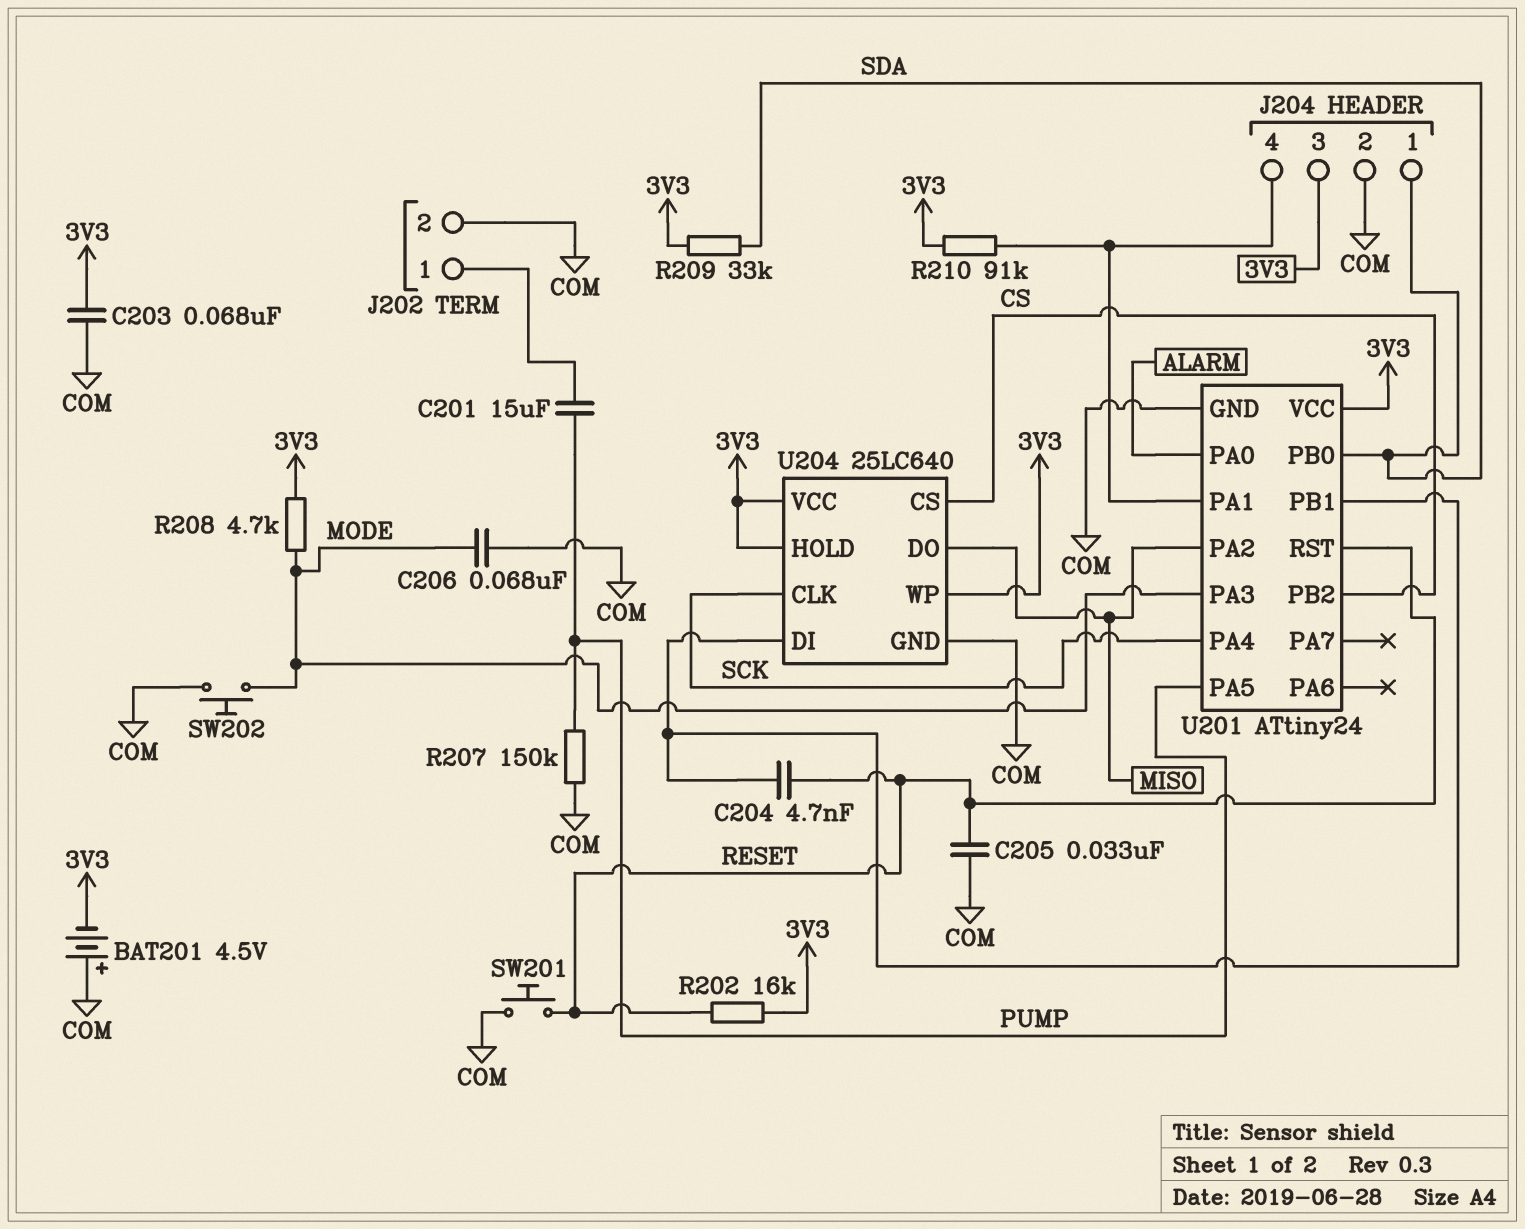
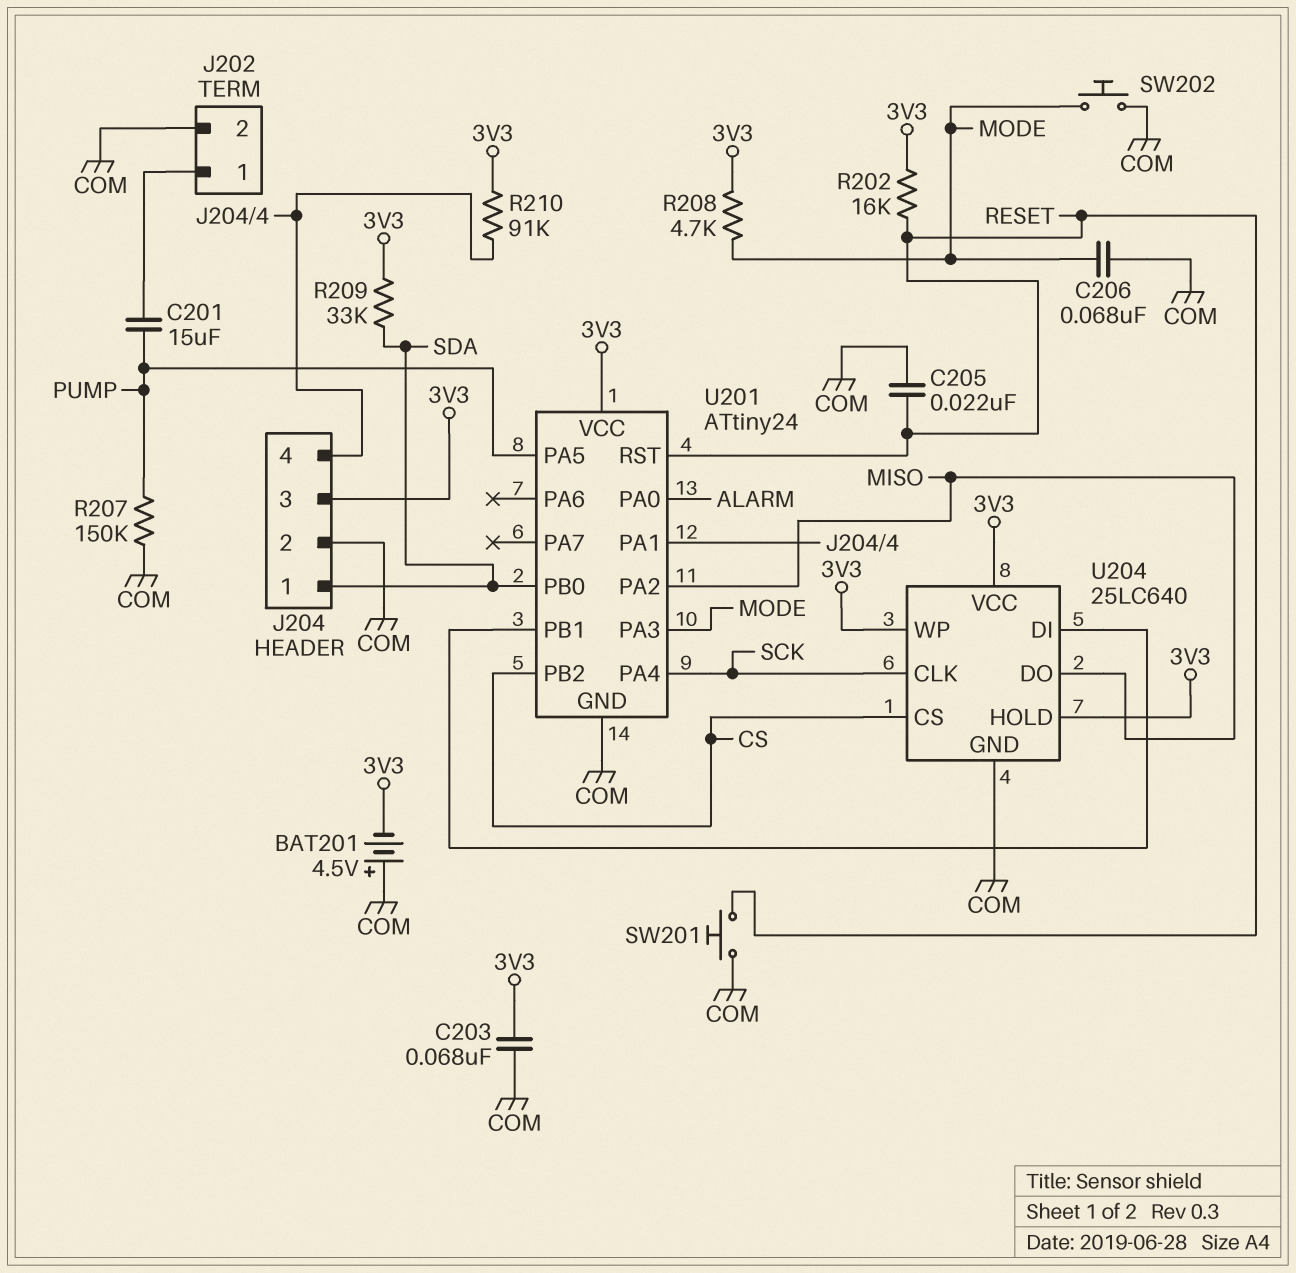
C204: 4.7nF (RESET, U201/PB1) -> none
C205: 33nF (COM, RESET) -> 22nF (COM, RESET)

